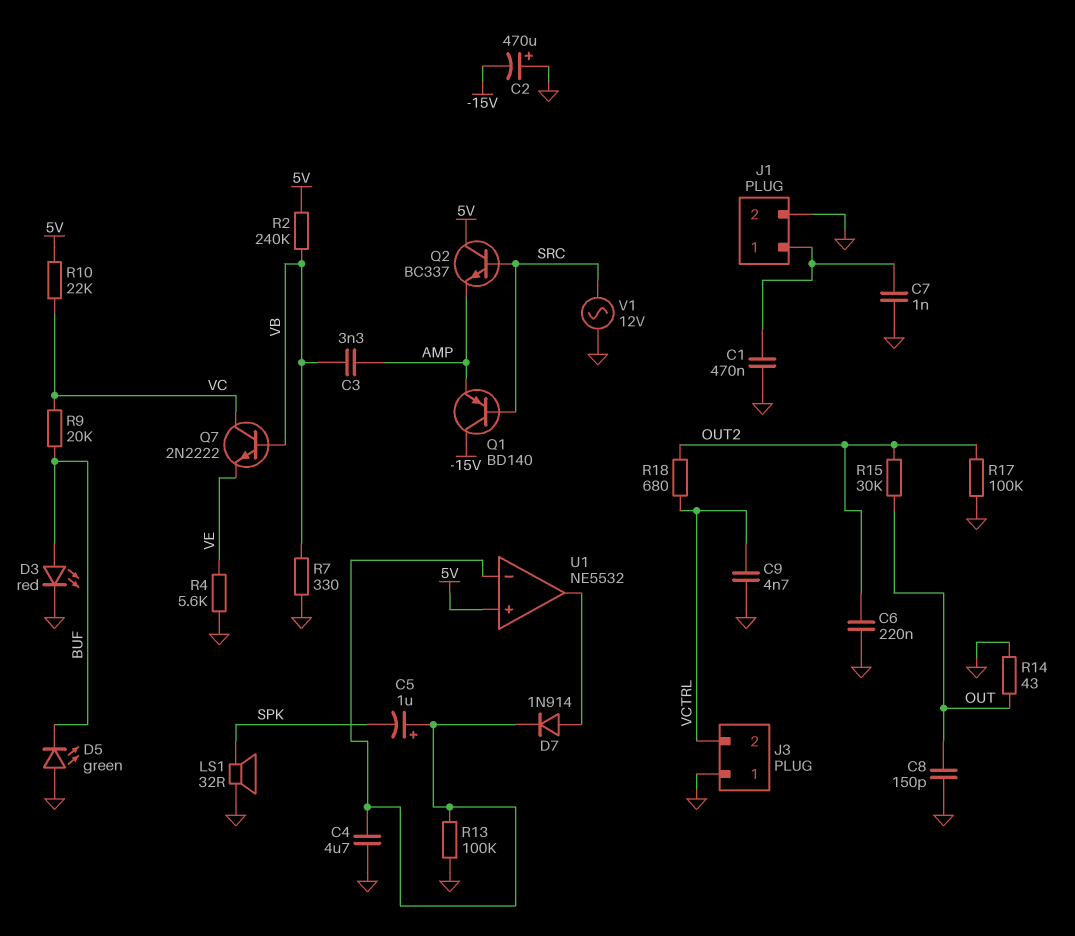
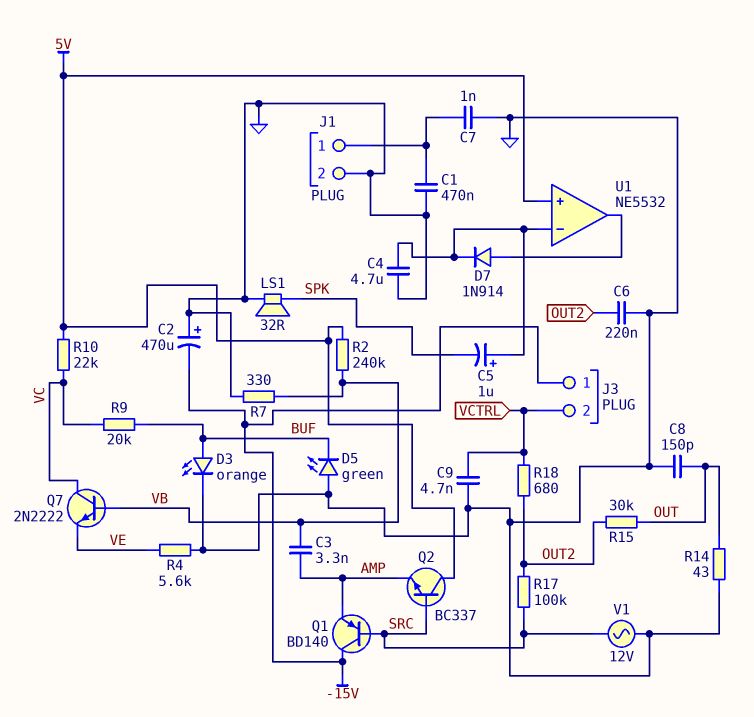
D3: LED red (A BUF, K GND) -> LED orange (A BUF, K GND)
J3 pin 1: GND -> -15V
R13: 100k (GND, U1/in-) -> none
R17: 100k (GND, OUT2) -> 100k (OUT2, SRC)

